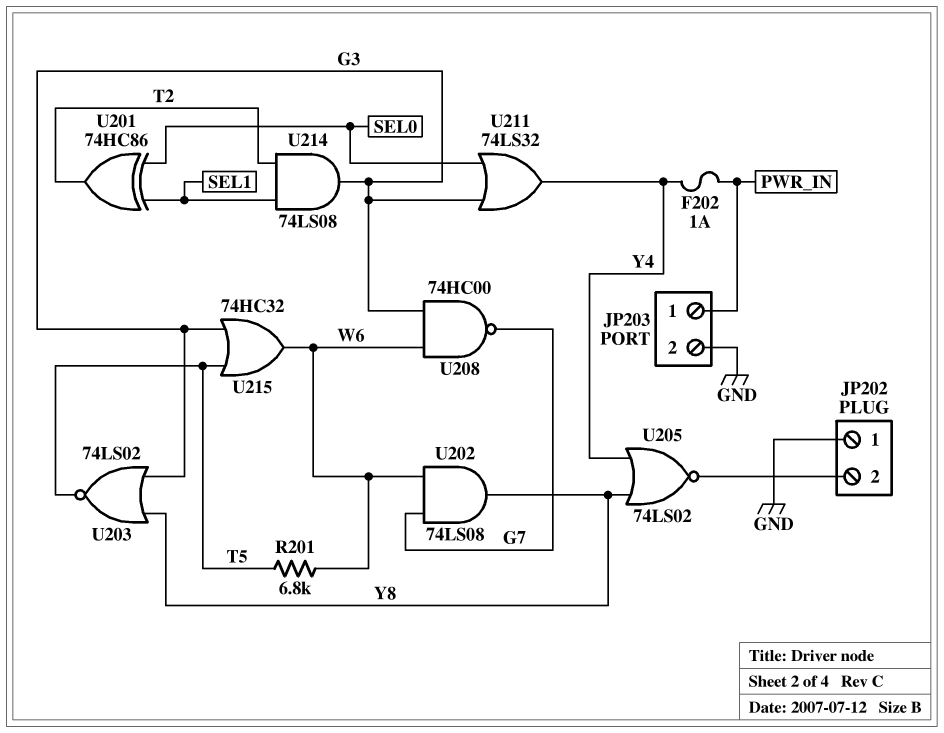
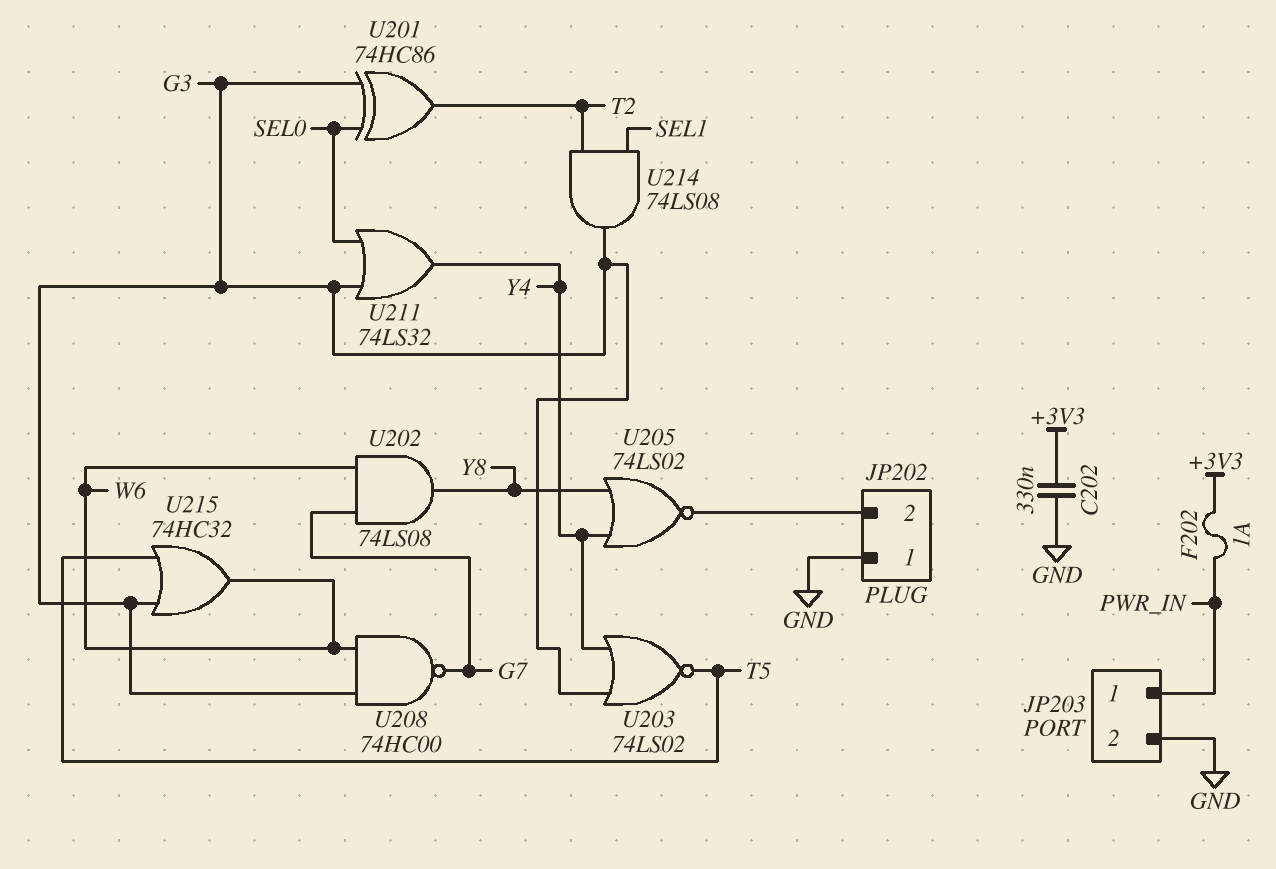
C202: none -> 330nF (+3V3, GND)
F202: 1A (PWR_IN, Y4) -> 1A (+3V3, PWR_IN)
R201: 6.8k (T5, W6) -> none
U201: XOR 74HC86 (in SEL0, in SEL1, out T2) -> XOR 74HC86 (in G3, in SEL0, out T2)
U203: NOR 74LS02 (in G3, in Y8, out T5) -> NOR 74LS02 (in G3, in Y4, out T5)

